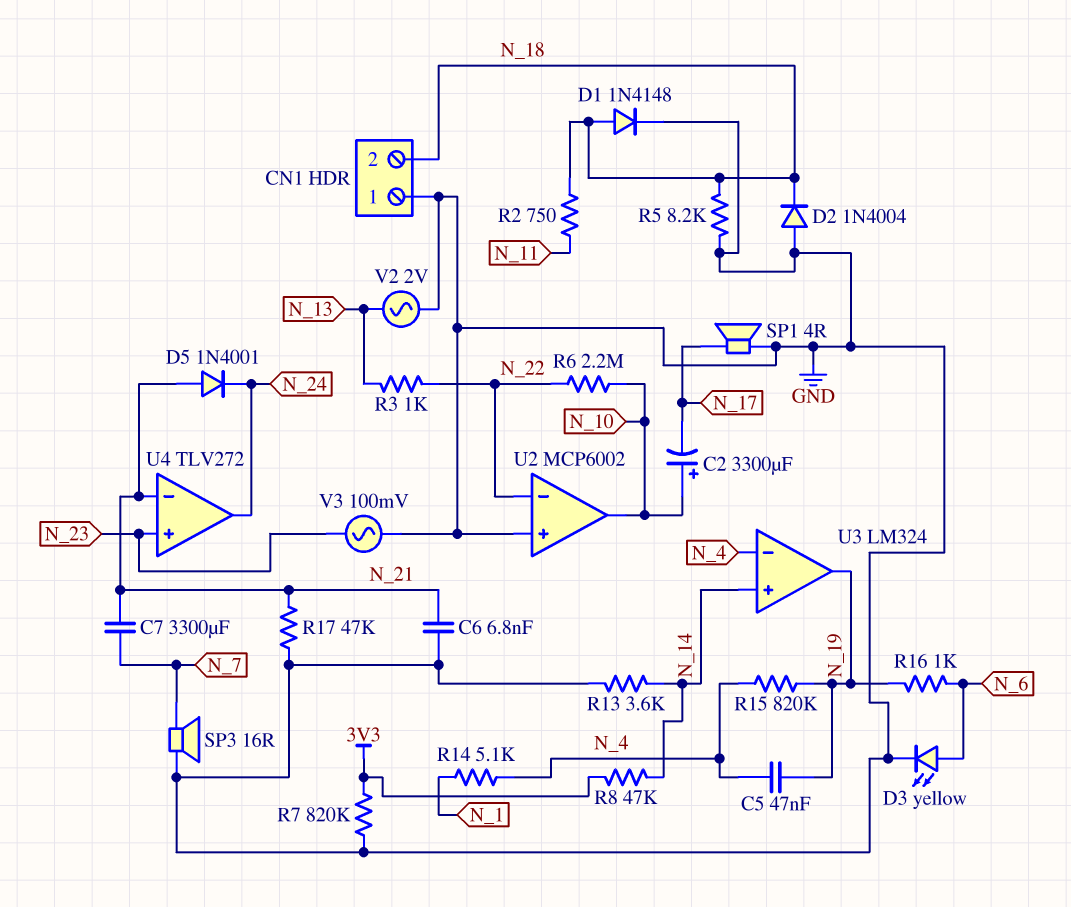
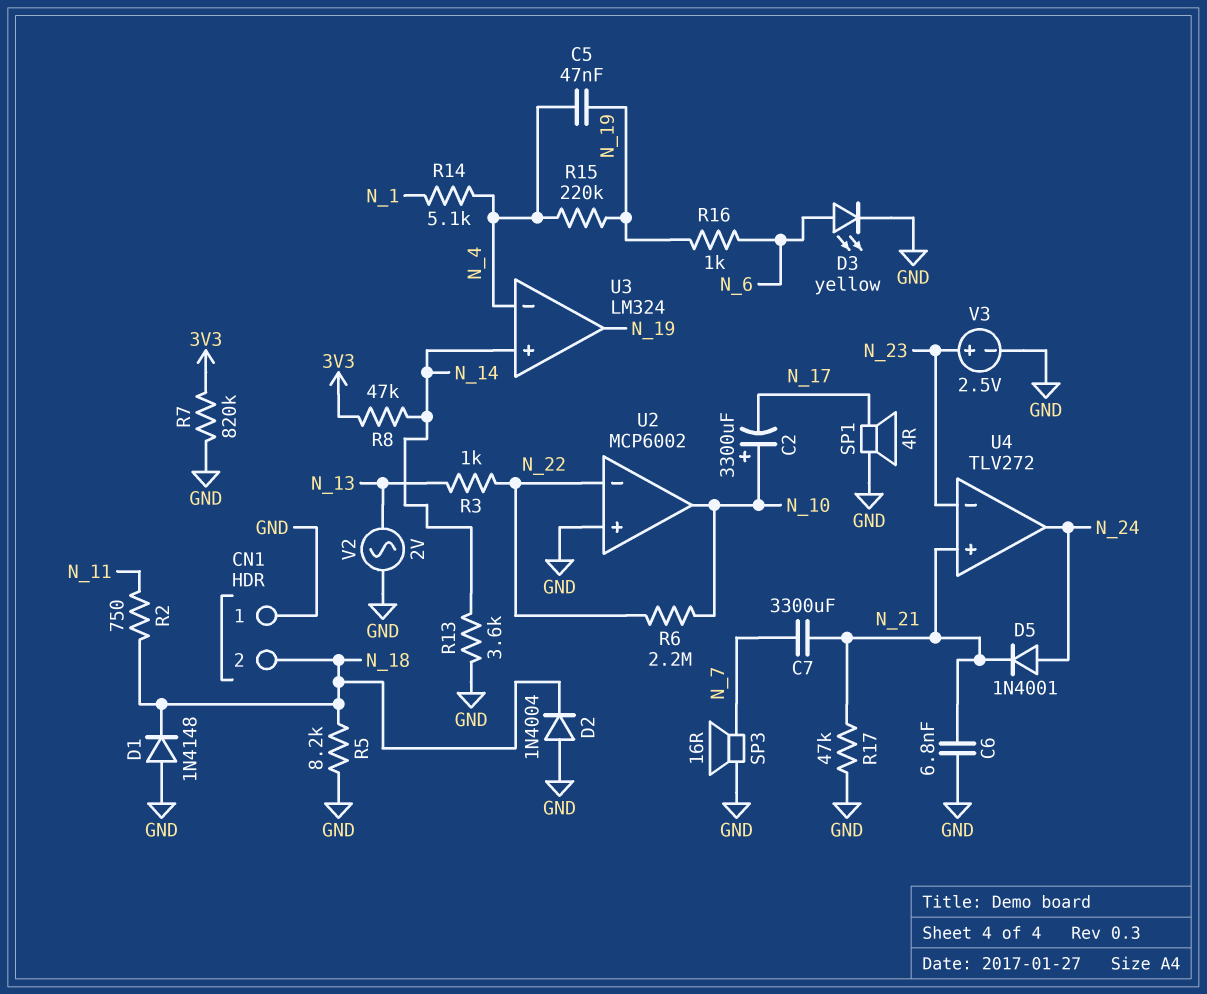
D1: diode 1N4148 (A N_18, K GND) -> diode 1N4148 (A GND, K N_18)
D5: diode 1N4001 (A N_21, K N_24) -> diode 1N4001 (A N_24, K N_21)
R15: 820k (N_4, N_19) -> 220k (N_4, N_19)
U4 pin in+: N_23 -> N_21
U4 pin in-: N_21 -> N_23
V3: AC 100mV (GND, N_23) -> 2.5V (plus N_23, minus GND)

